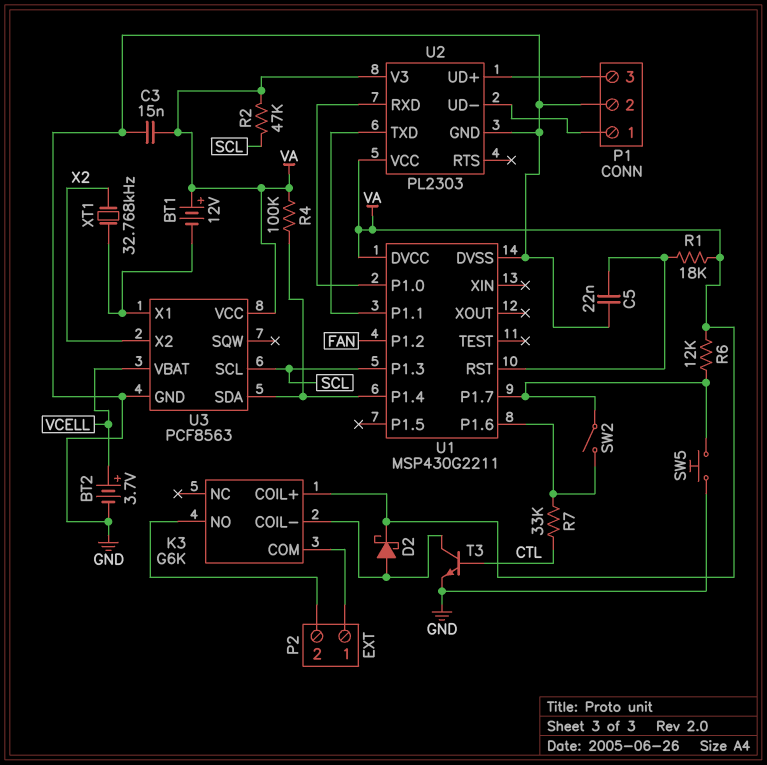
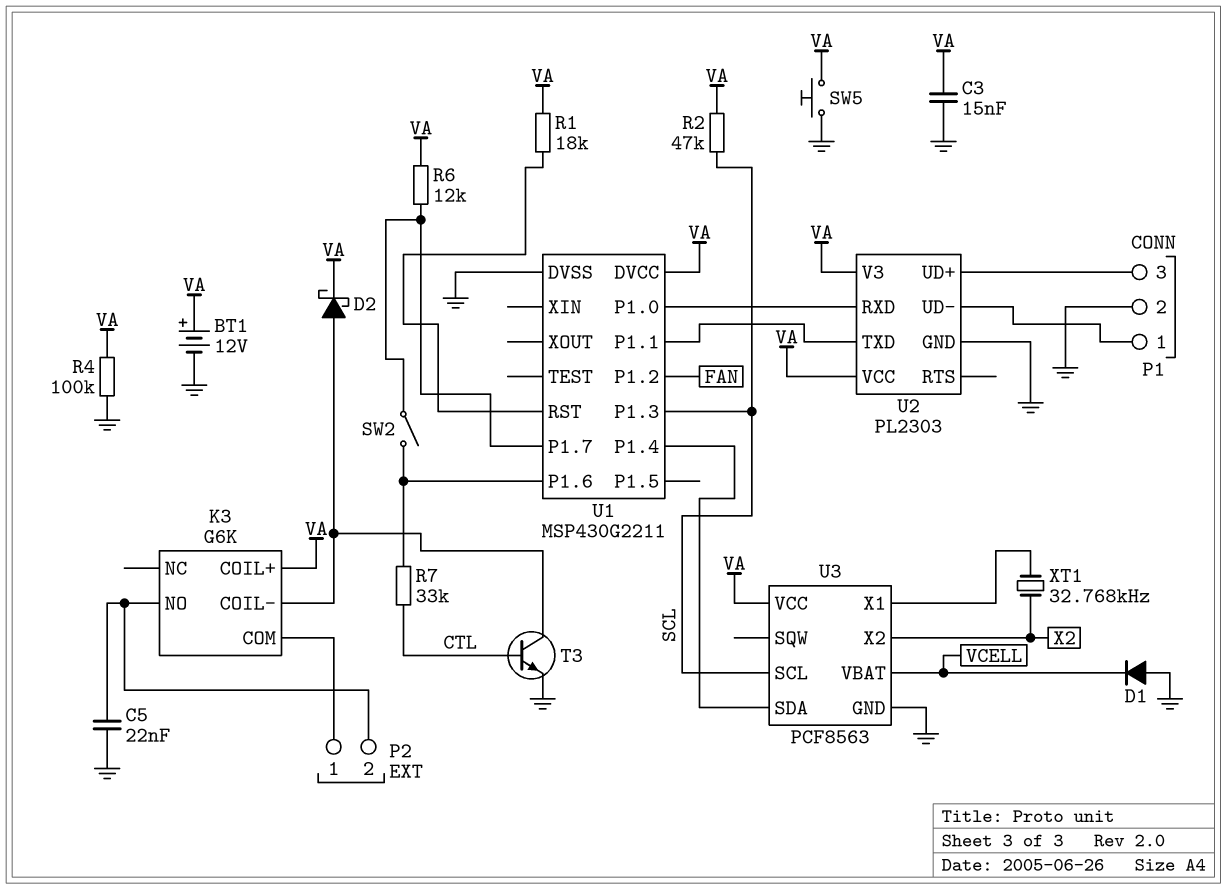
BT1: 12V (plus VA, minus U3/X1) -> 12V (plus VA, minus GND)
BT2: 3.7V (plus VCELL, minus GND) -> none
C5: 22nF (GND, U1/RST) -> 22nF (GND, K3/NO)
D1: none -> diode (A GND, K VCELL)
R4: 100k (U1/P1.4, VA) -> 100k (GND, VA)
SW5: button (GND, U1/P1.7) -> button (GND, VA)

